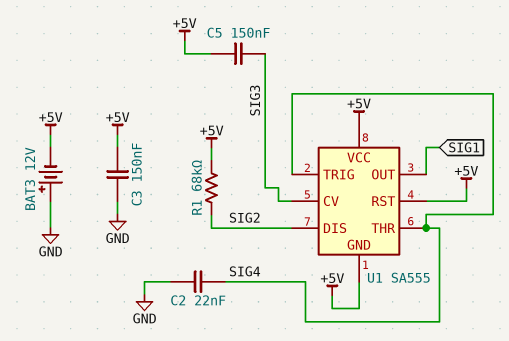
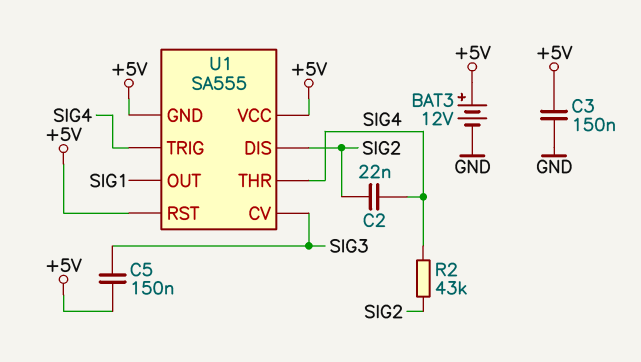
BAT3: 12V (plus GND, minus +5V) -> 12V (plus +5V, minus GND)
C2: 22nF (GND, SIG4) -> 22nF (SIG2, SIG4)
R1: 68k (+5V, SIG2) -> none
R2: none -> 43k (SIG2, SIG4)

